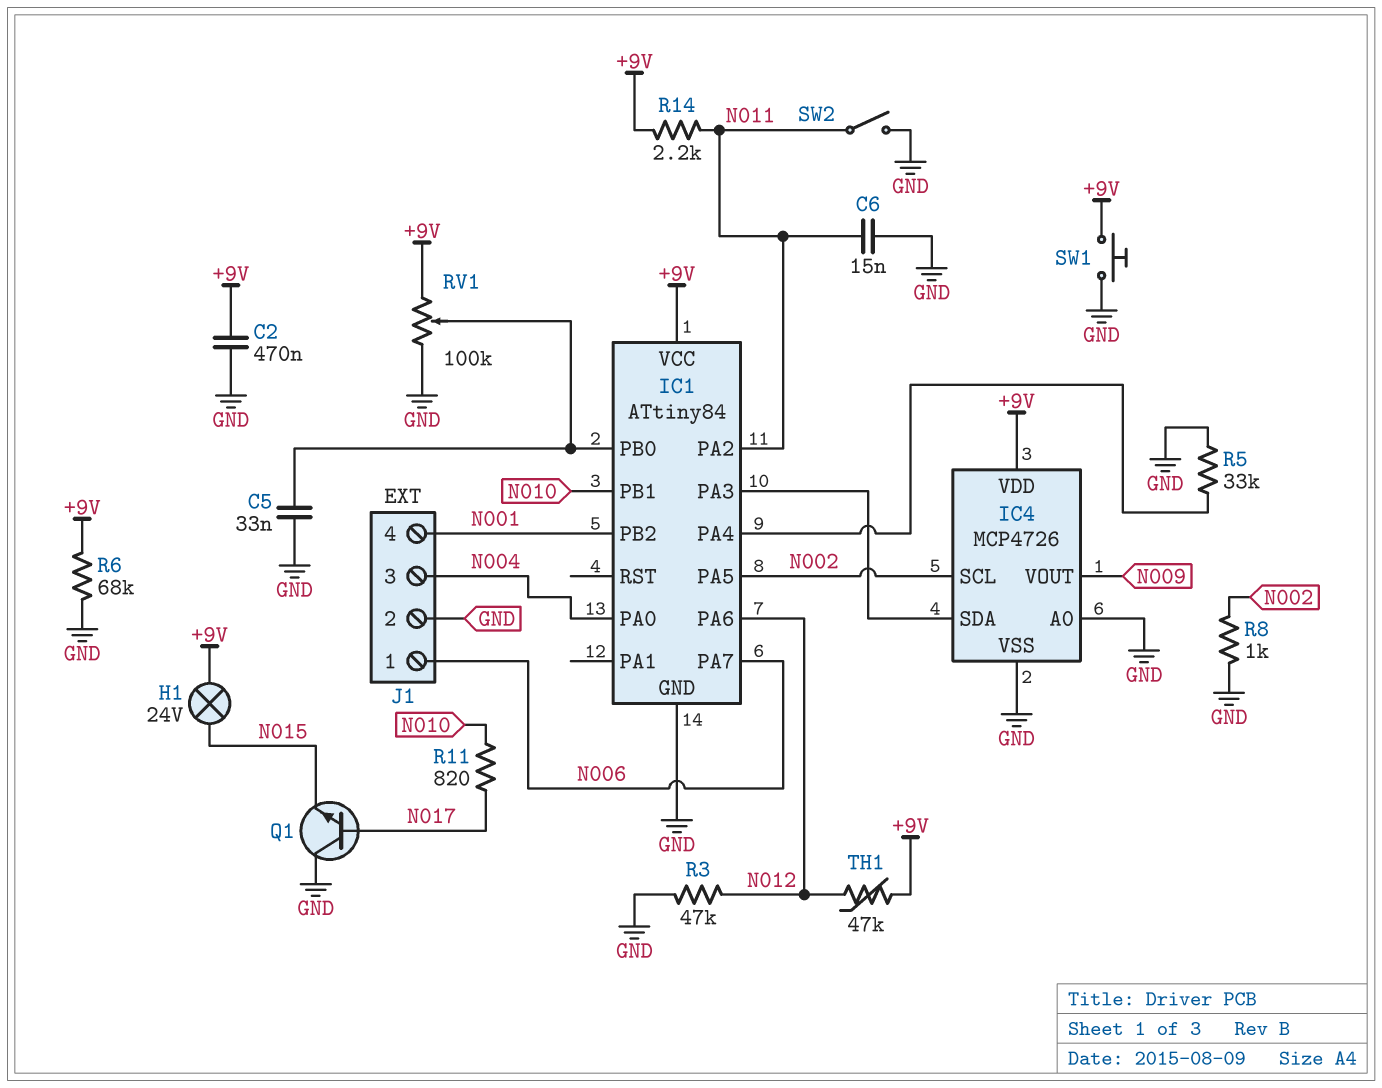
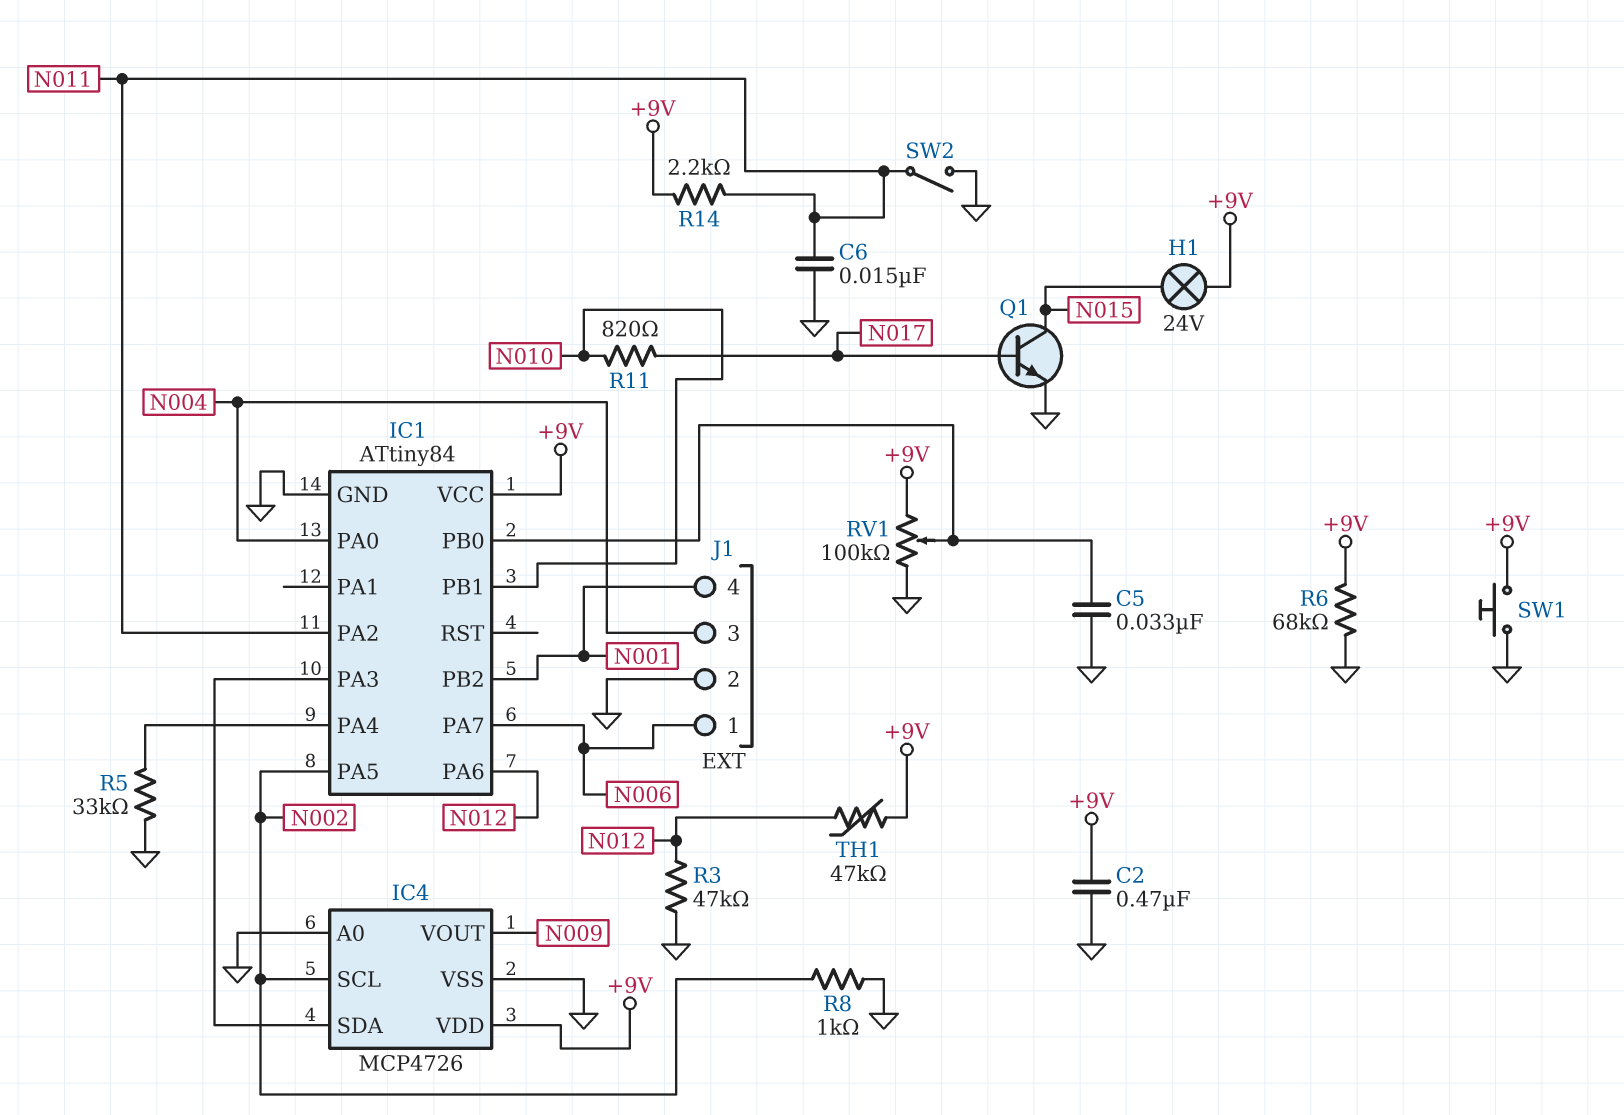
Q1: NPN (B N017, C GND, E N015) -> NPN (B N017, C N015, E GND)

